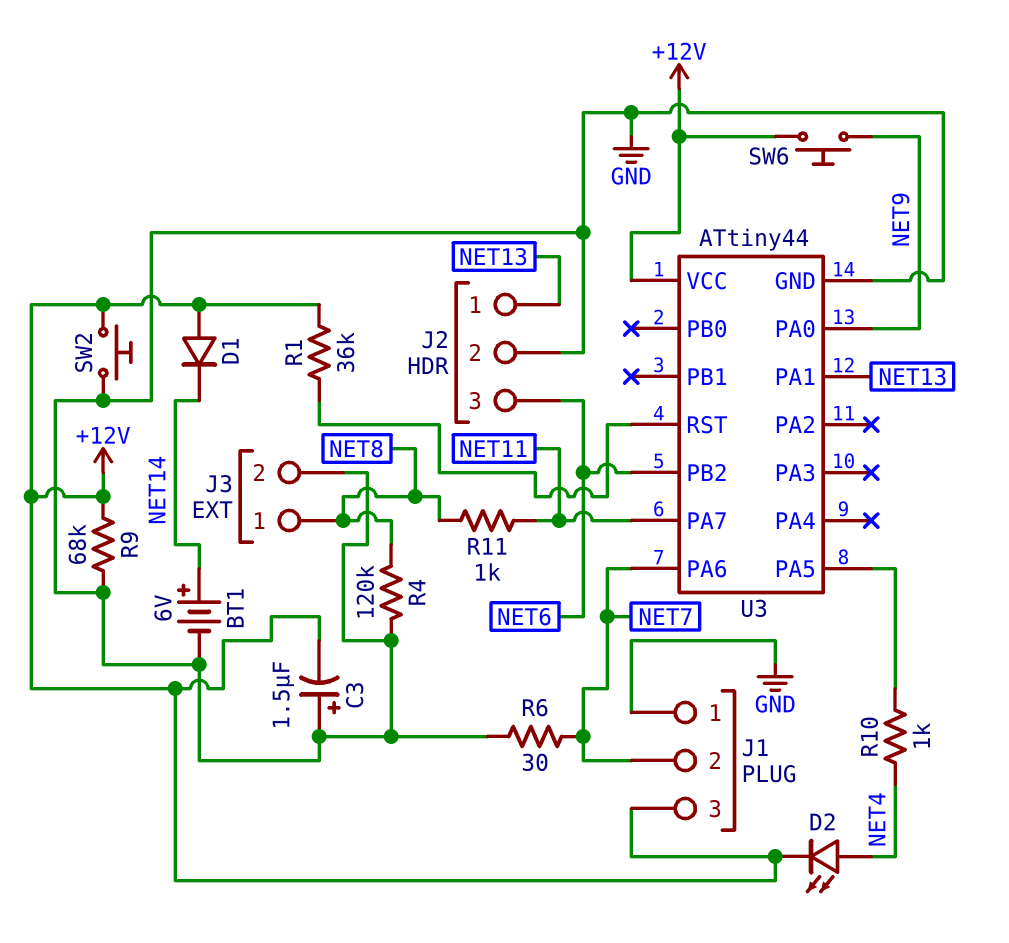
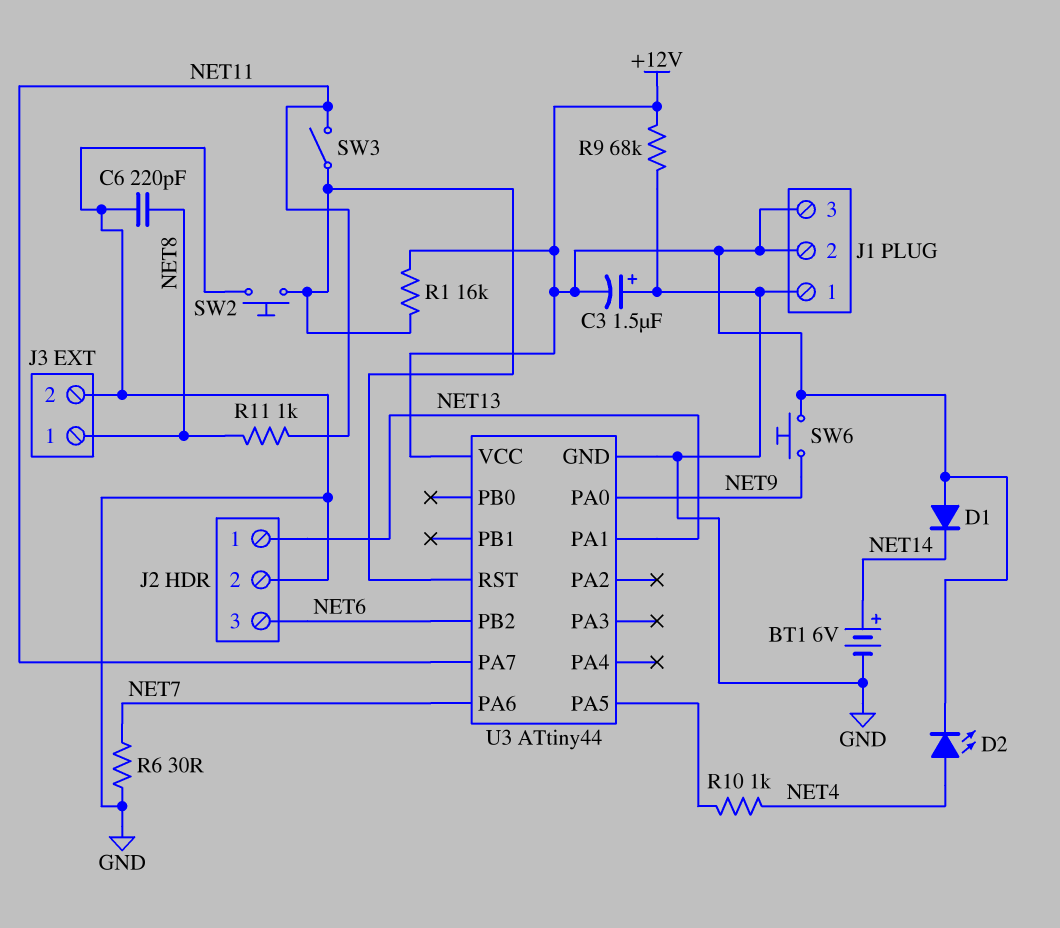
C6: none -> 220pF (GND, NET8)
J1 pin 2: NET7 -> +12V
R1: 36k (+12V, U3/RST) -> 16k (+12V, U3/RST)
R4: 120k (GND, NET8) -> none
SW2: button (+12V, GND) -> button (GND, U3/RST)
SW3: none -> switch (NET11, U3/RST)

